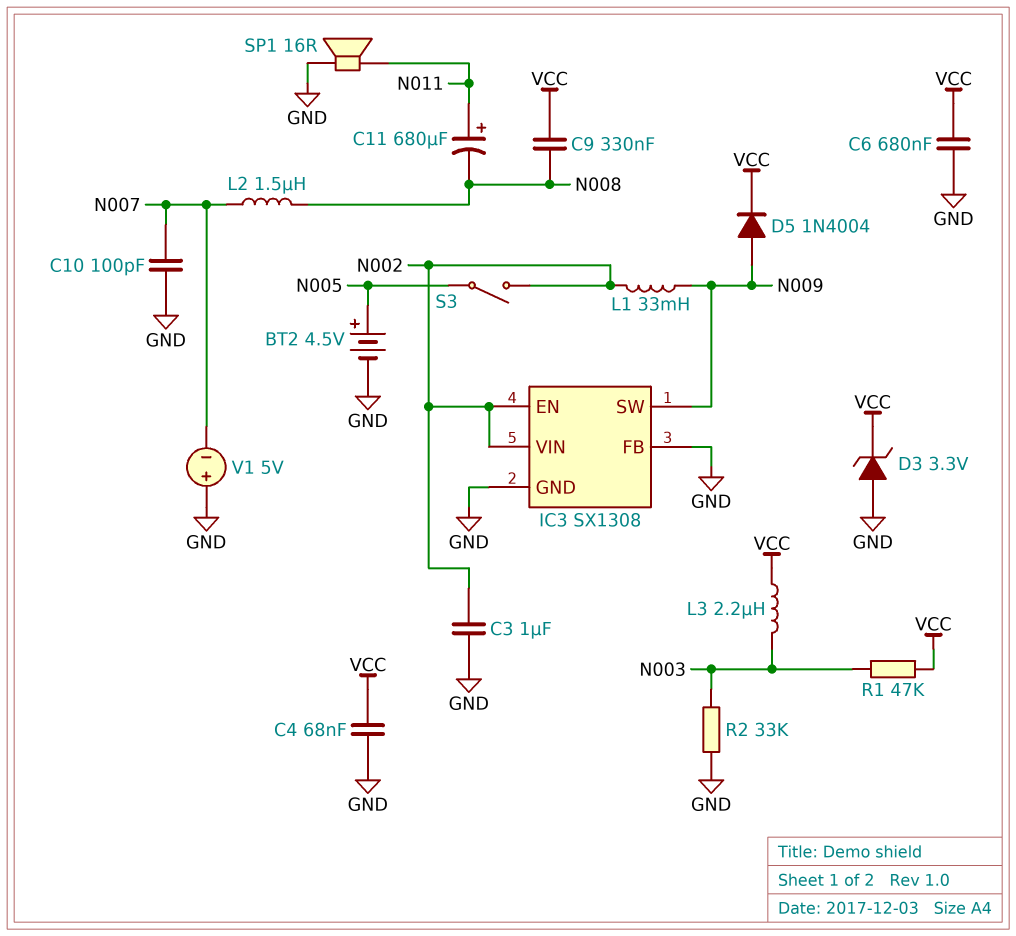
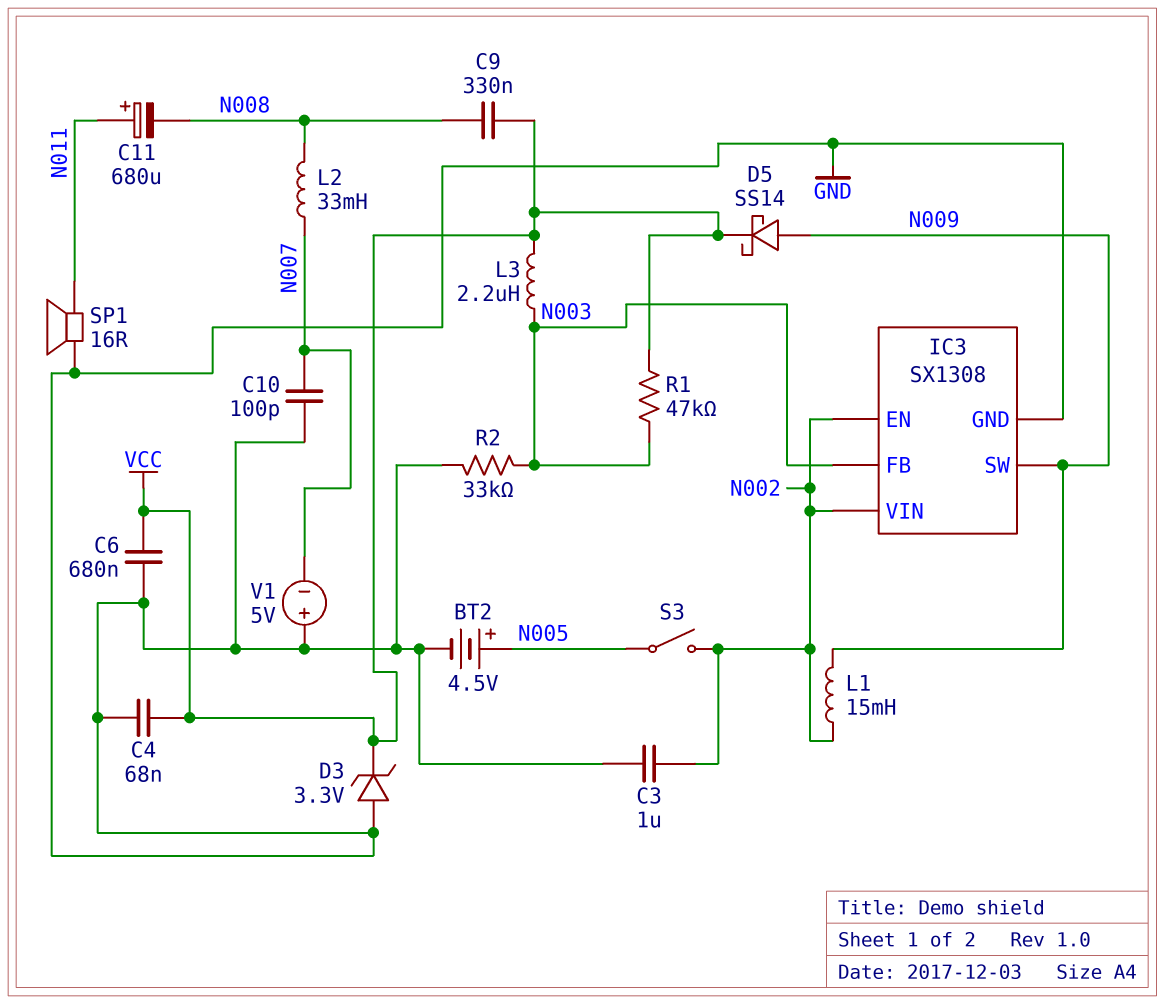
D5: diode 1N4004 (A N009, K VCC) -> schottky SS14 (A N009, K VCC)
IC3 pin FB: GND -> N003
L1: 33mH (N002, N009) -> 15mH (N002, N009)
L2: 1.5uH (N007, N008) -> 33mH (N007, N008)

